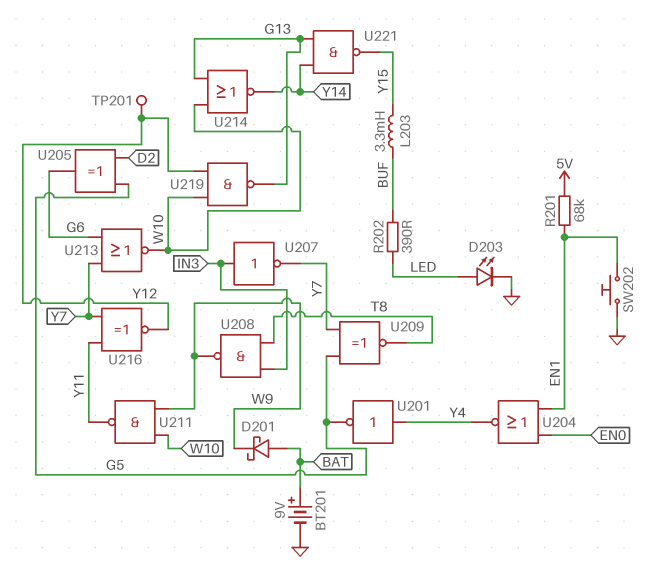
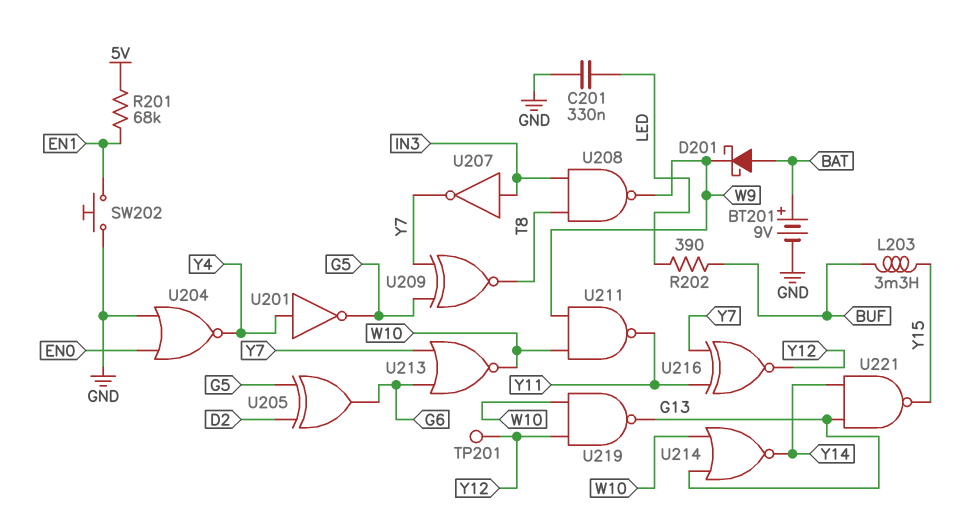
C201: none -> 330nF (GND, LED)
D203: LED (A LED, K GND) -> none
U204: NOR (in EN0, in EN1, out Y4) -> NOR (in EN0, in GND, out Y4)

